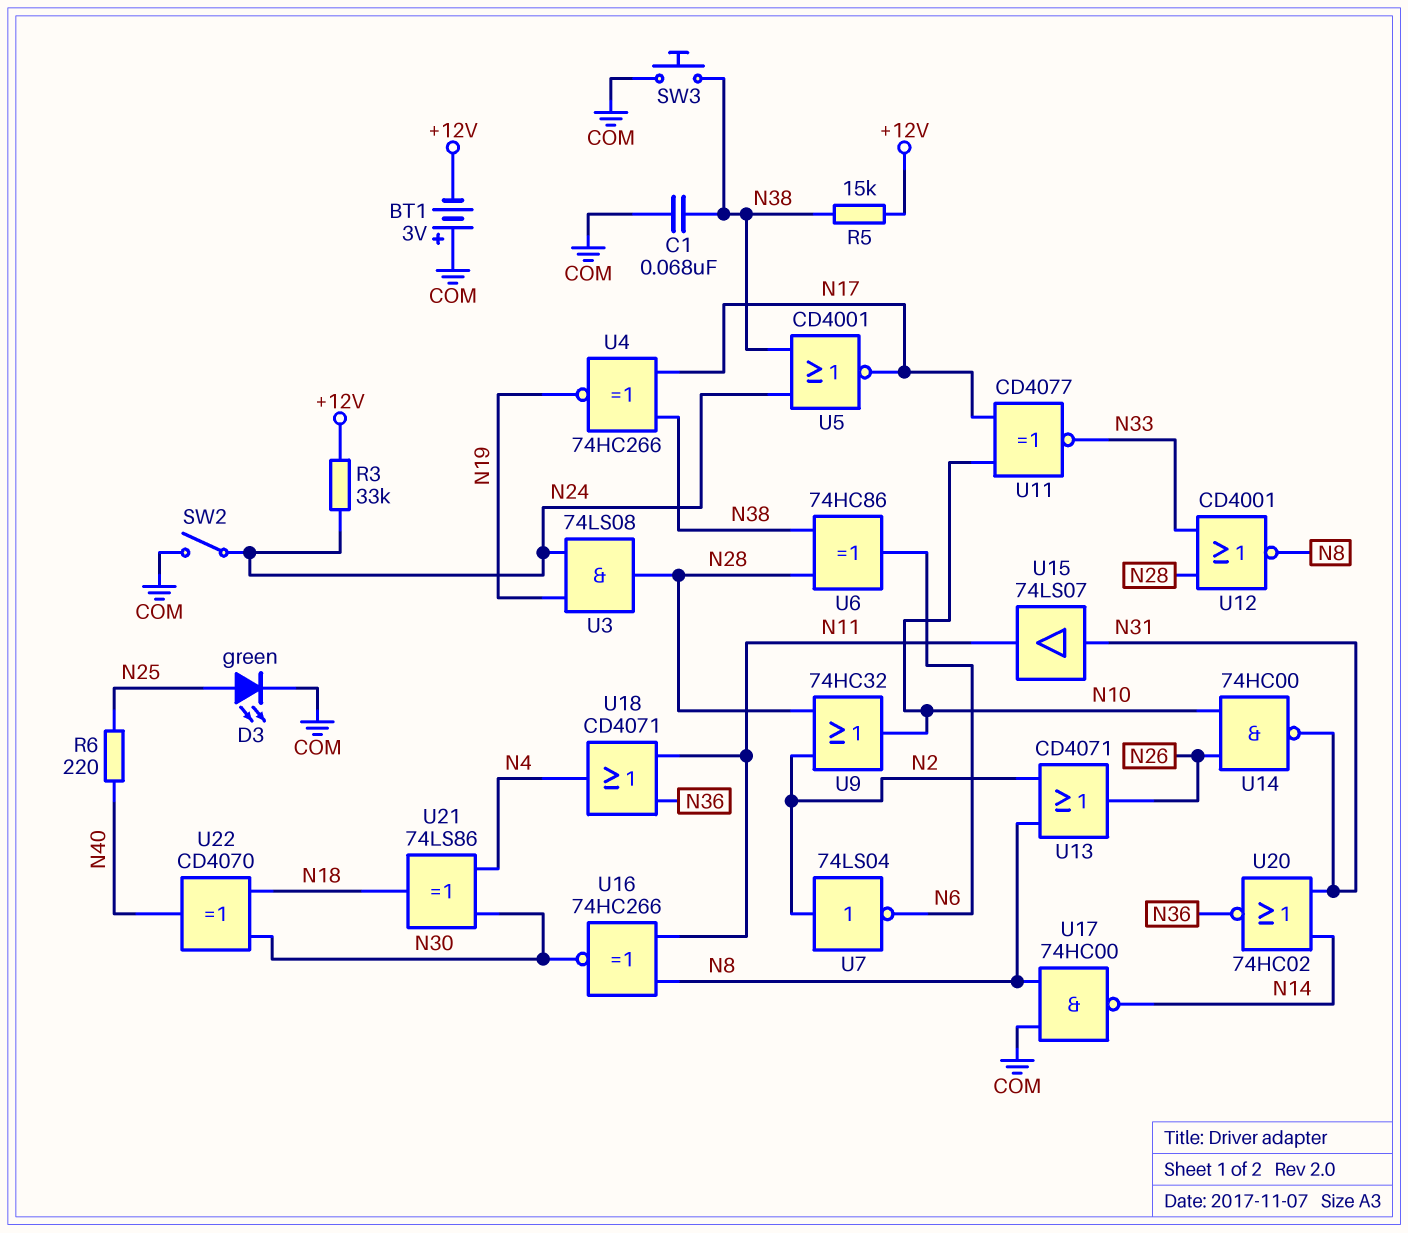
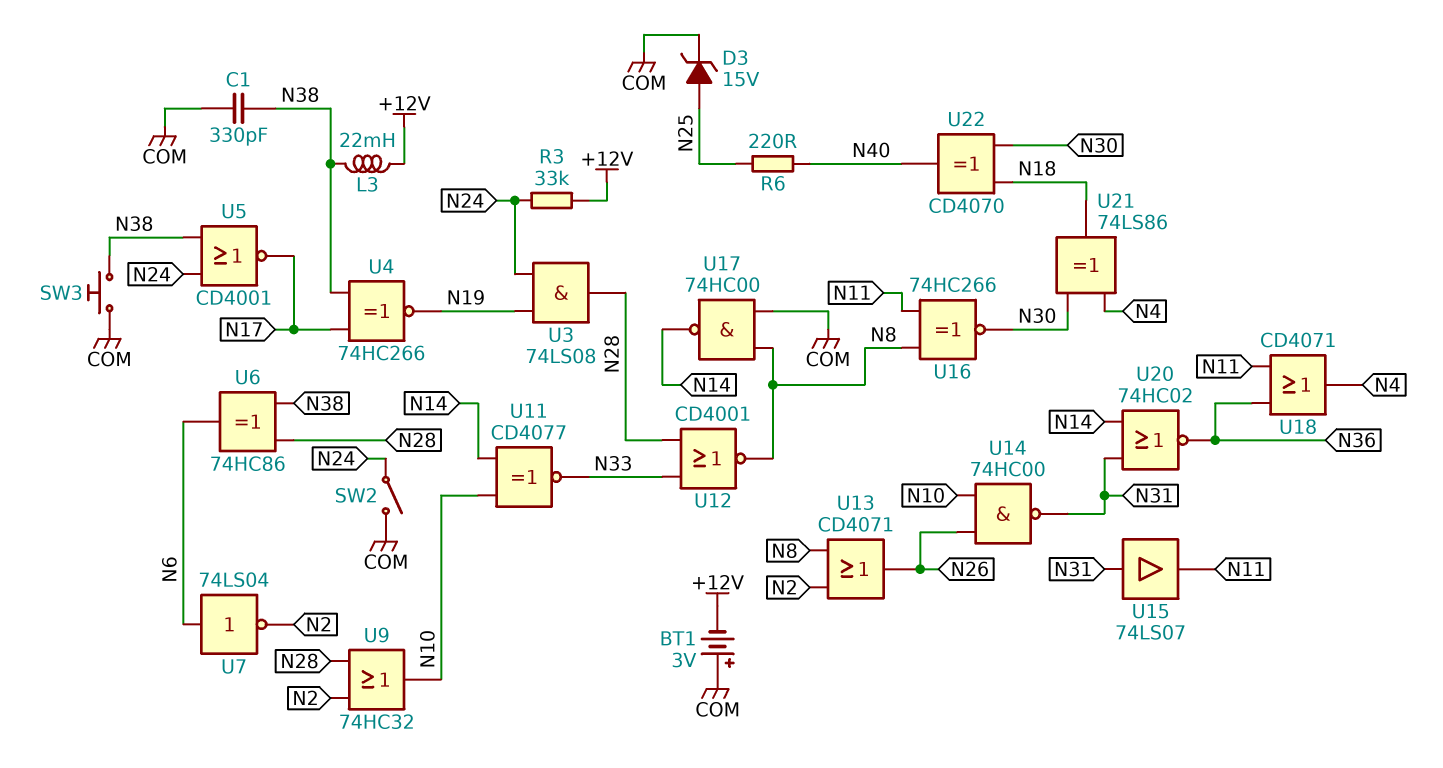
C1: 68nF (COM, N38) -> 330pF (COM, N38)
D3: LED green (A N25, K COM) -> zener 15V (A N25, K COM)
L3: none -> 22mH (+12V, N38)
R5: 15k (+12V, N38) -> none
U7: NOT 74LS04 (in N2, out N6) -> NOT 74LS04 (in N6, out N2)
U11: XNOR CD4077 (in N10, in N17, out N33) -> XNOR CD4077 (in N10, in N14, out N33)

